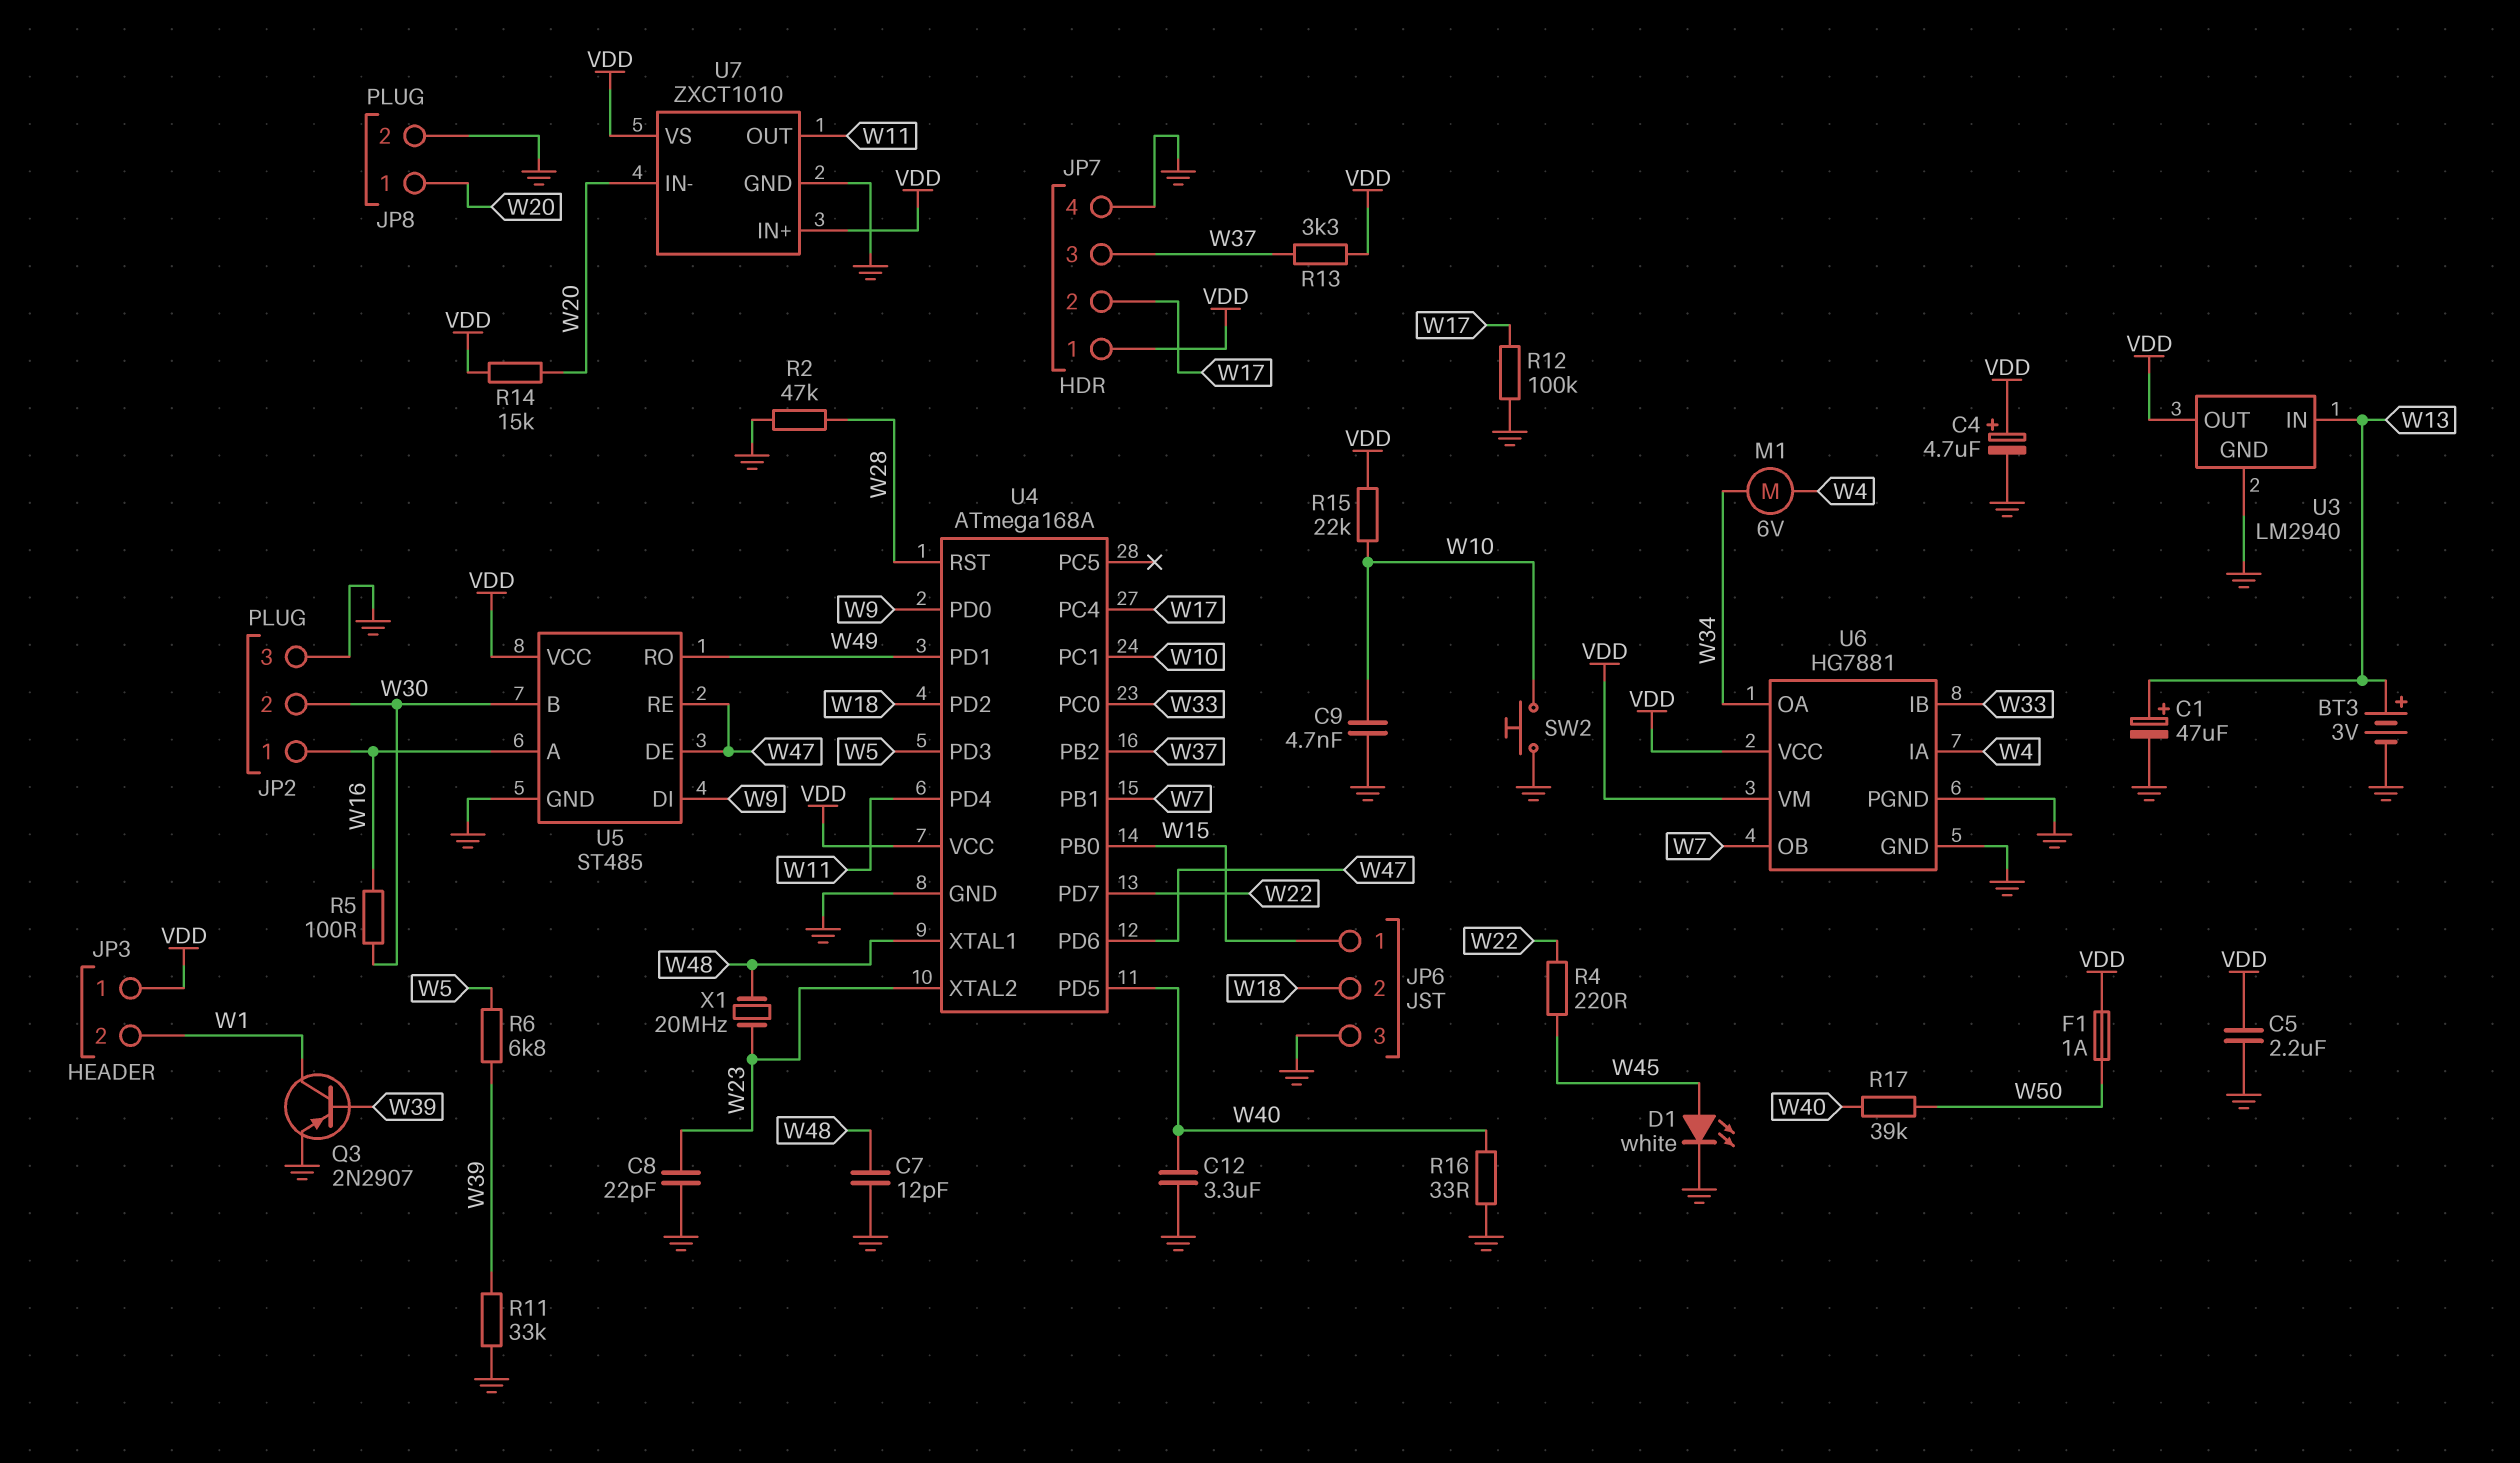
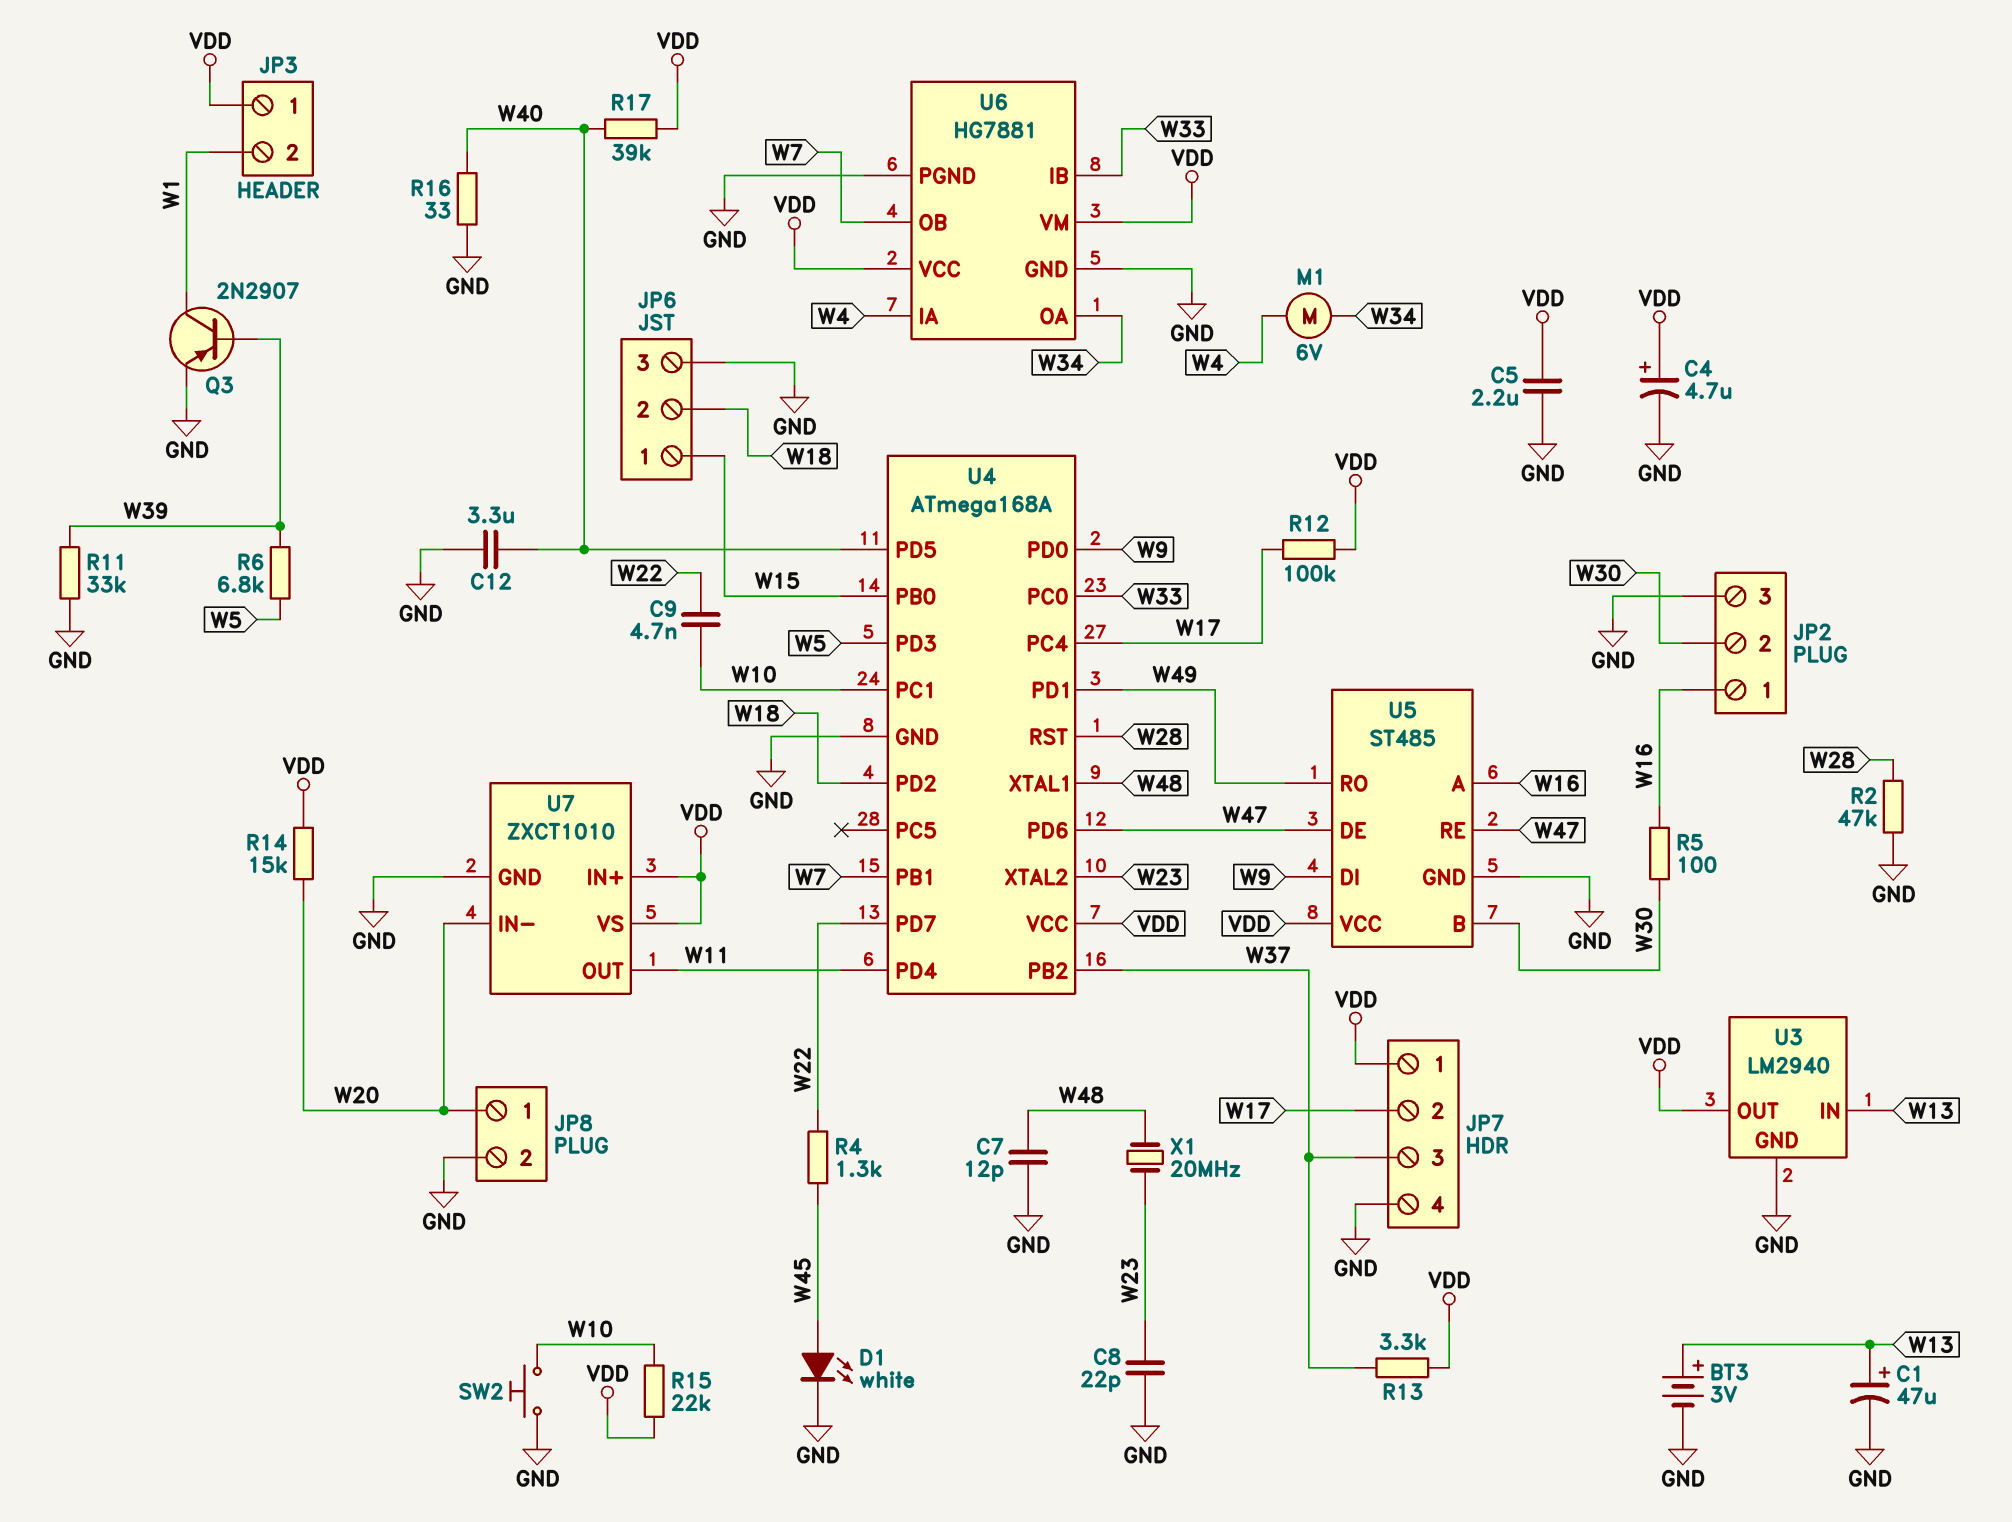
C9: 4.7nF (GND, W10) -> 4.7nF (W10, W22)
F1: 1A (VDD, W50) -> none
R4: 220 (W22, W45) -> 1.3k (W22, W45)
R12: 100k (GND, W17) -> 100k (VDD, W17)
R17: 39k (W40, W50) -> 39k (VDD, W40)

